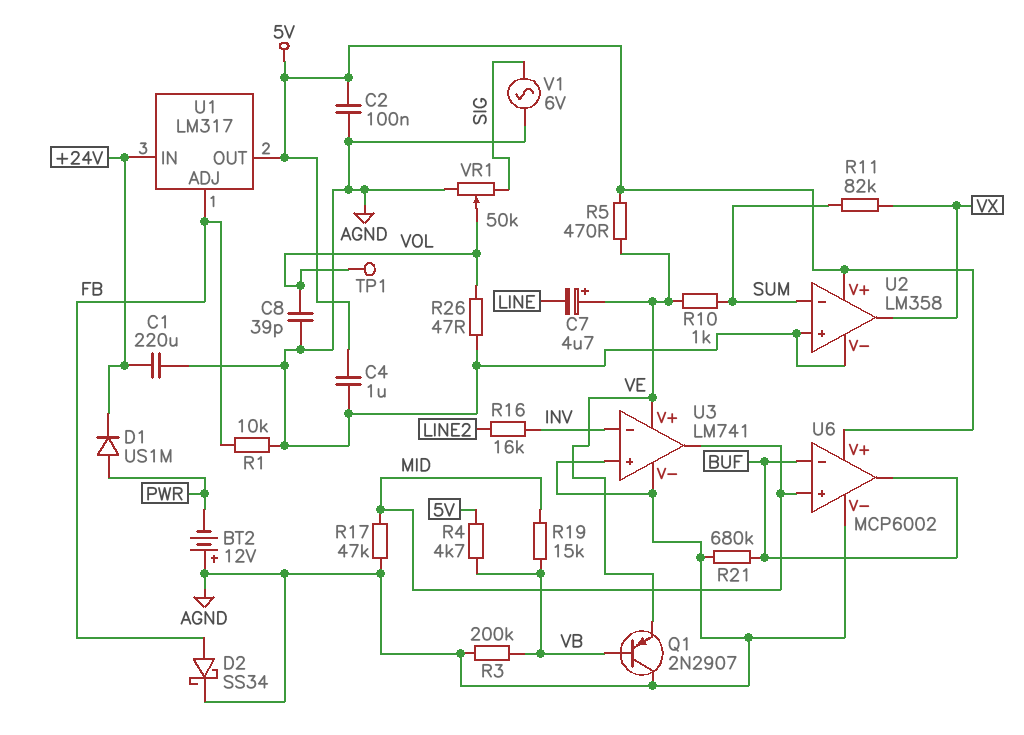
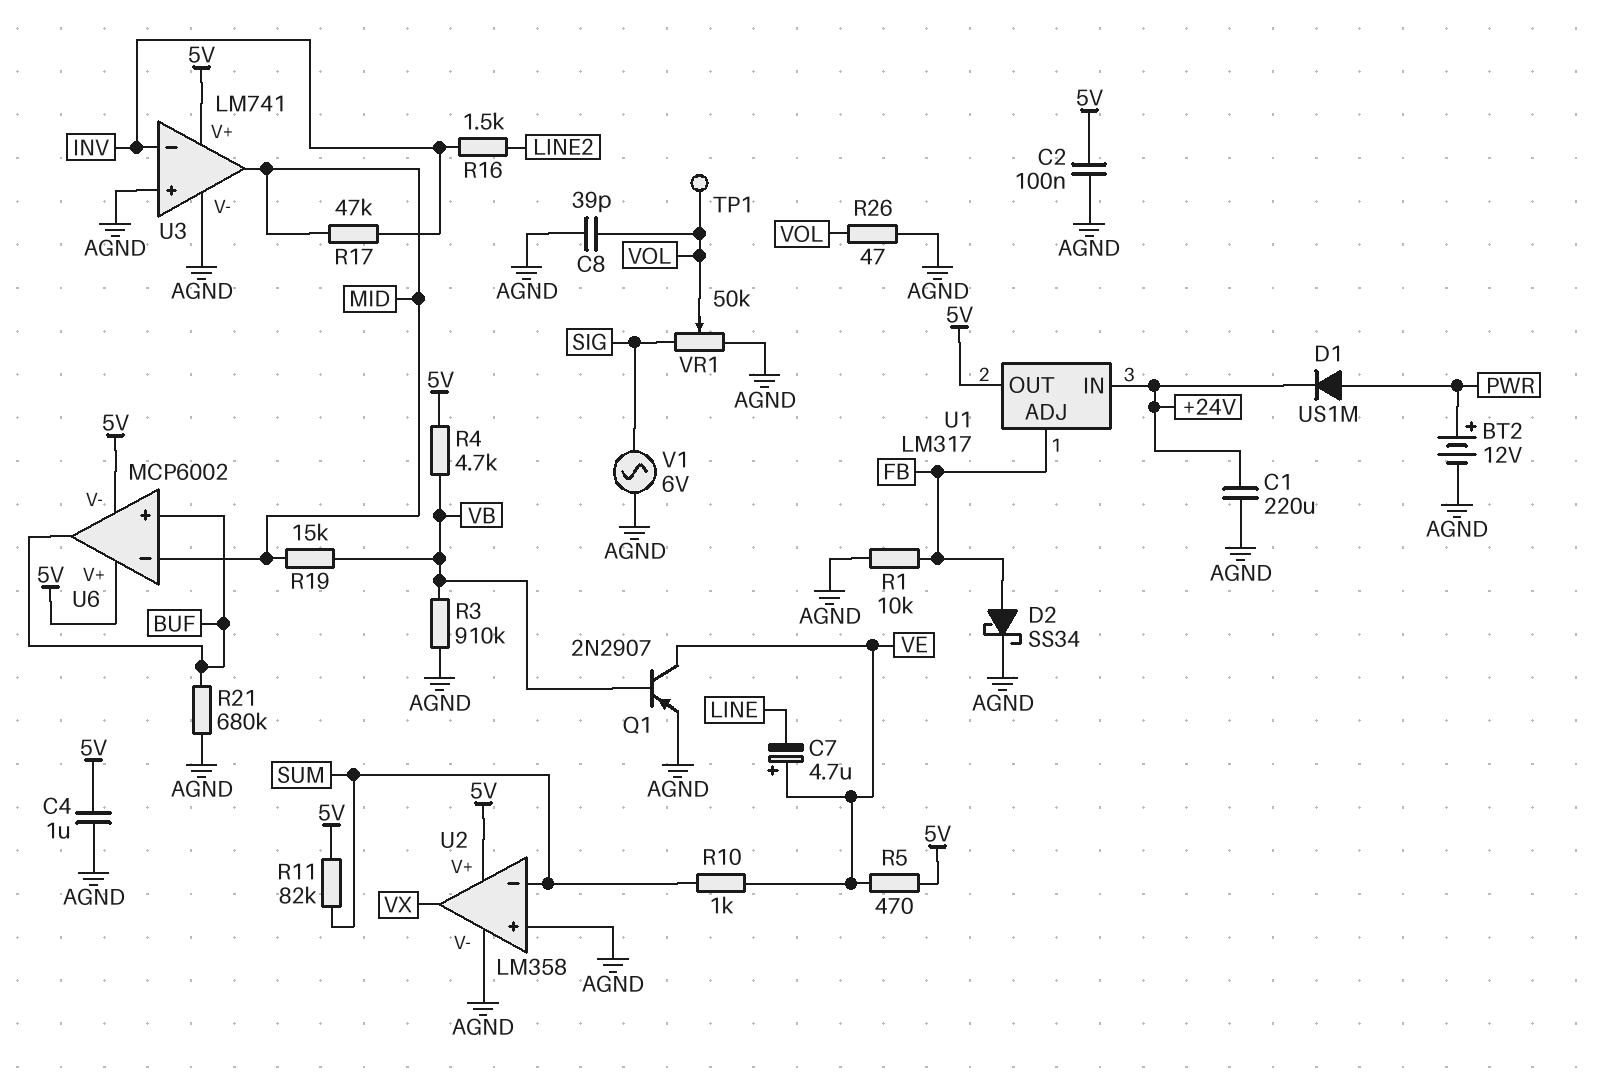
BT2: 12V (plus AGND, minus PWR) -> 12V (plus PWR, minus AGND)
Q1: PNP 2N2907 (B VB, C AGND, E VE) -> PNP 2N2907 (B VB, C VE, E AGND)
R3: 200k (AGND, VB) -> 910k (AGND, VB)
R11: 82k (SUM, VX) -> 82k (5V, SUM)
R16: 16k (INV, LINE2) -> 1.5k (INV, LINE2)
R17: 47k (AGND, MID) -> 47k (INV, MID)
U3 pin V+: VE -> 5V
U6 pin V-: AGND -> 5V
U6 pin in+: MID -> BUF
U6 pin in-: BUF -> MID

